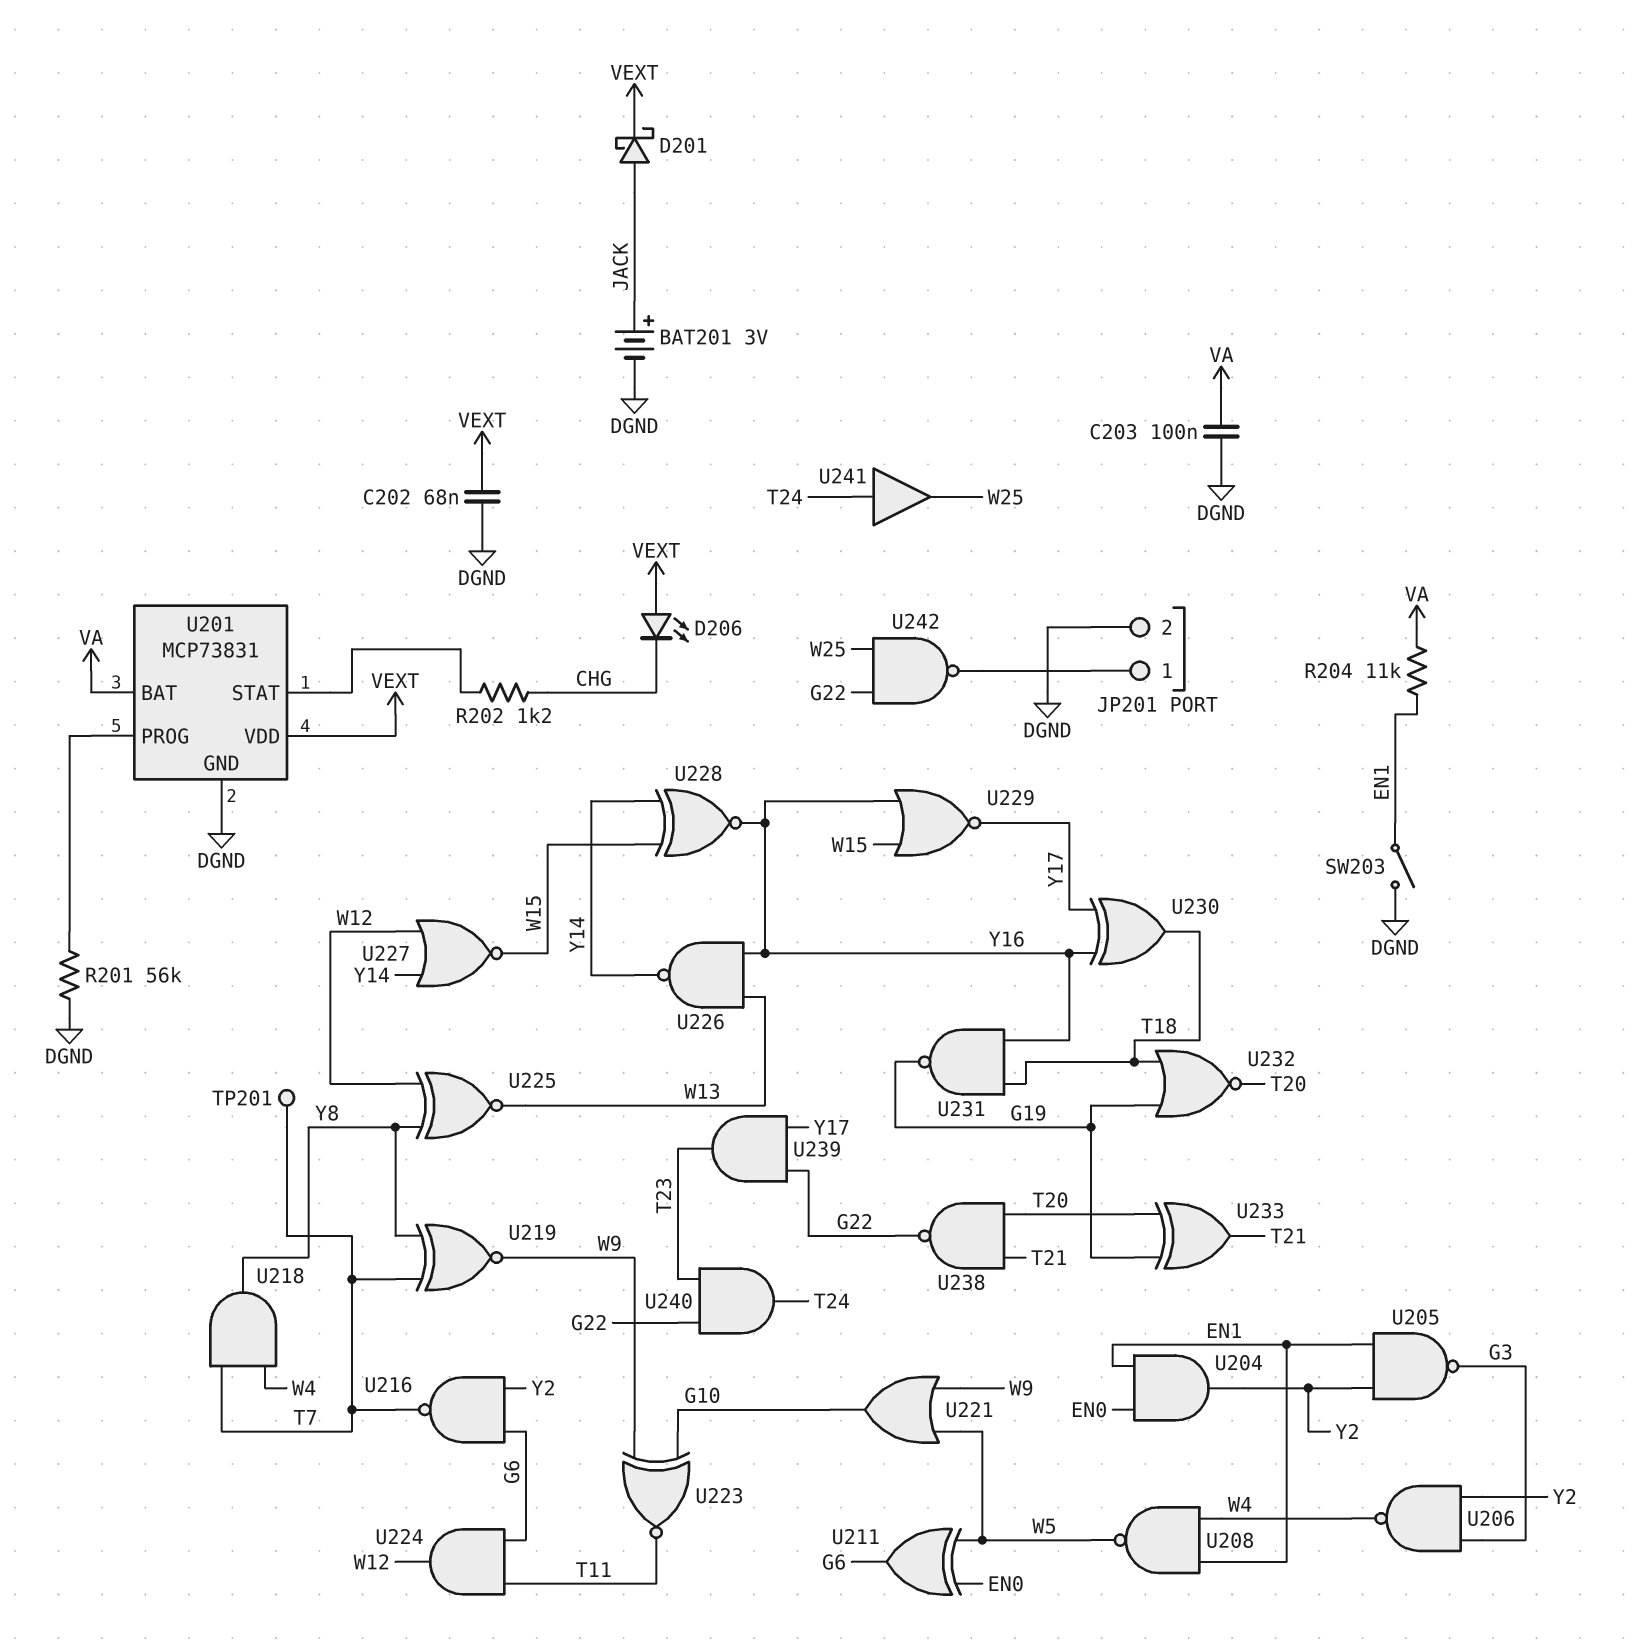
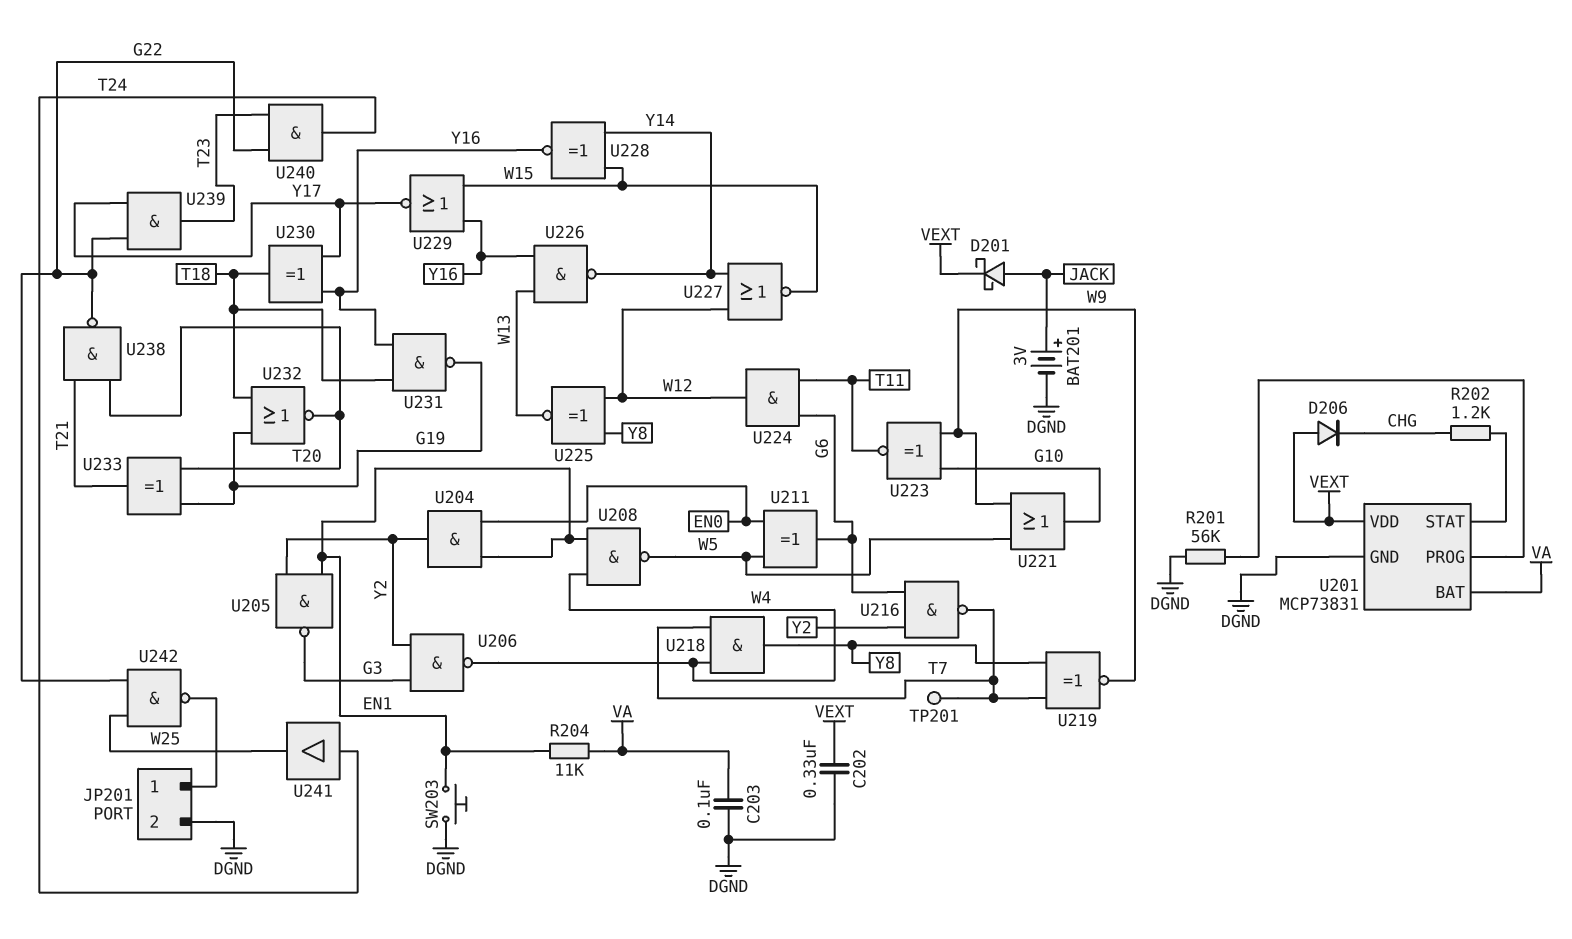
C202: 68nF (DGND, VEXT) -> 330nF (DGND, VEXT)
D206: LED (A VEXT, K CHG) -> diode (A VEXT, K CHG)
SW203: switch (DGND, EN1) -> button (DGND, EN1)

